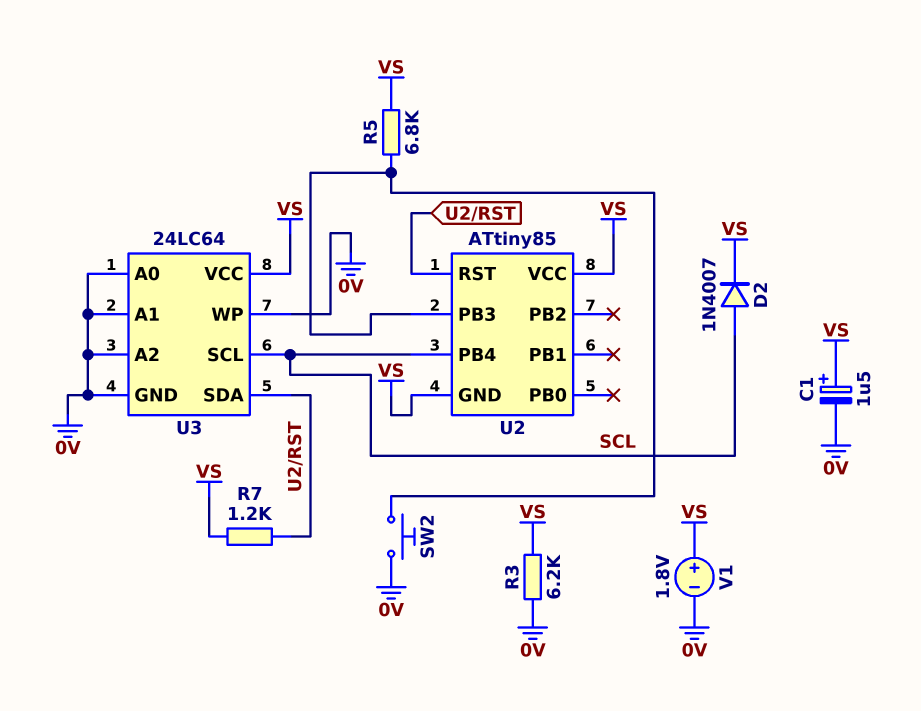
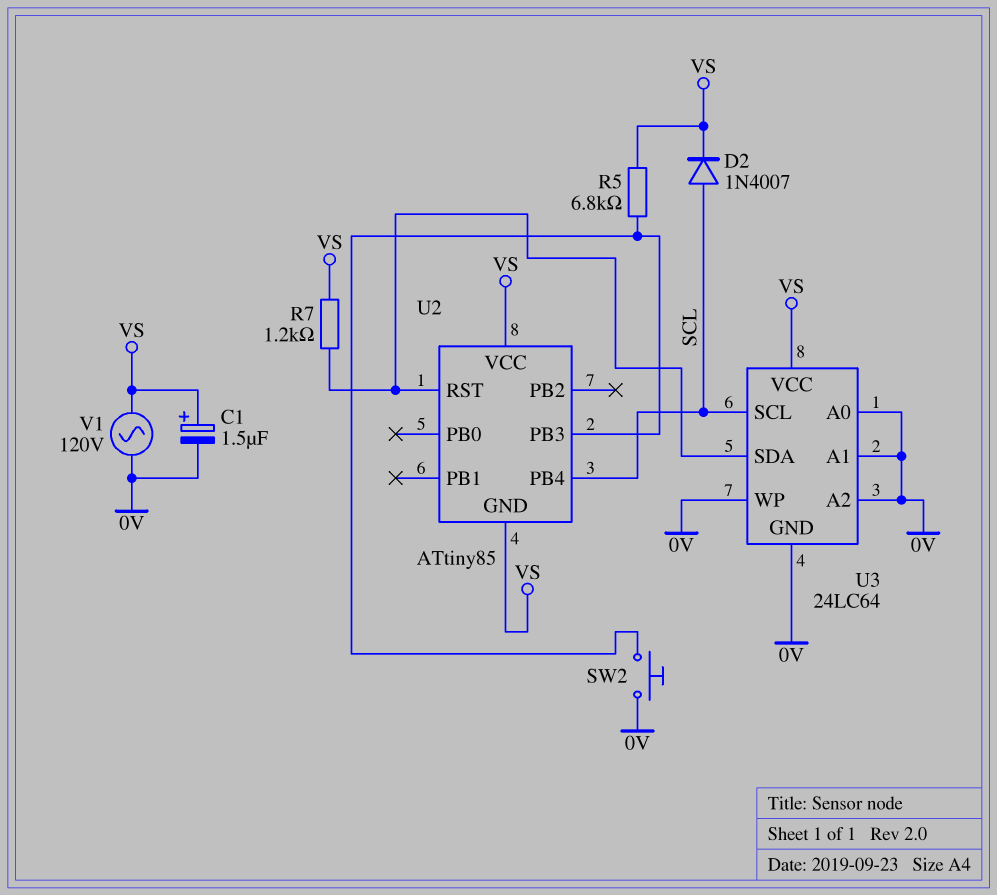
R3: 6.2k (0V, VS) -> none
V1: 1.8V (plus VS, minus 0V) -> AC 120V (0V, VS)

